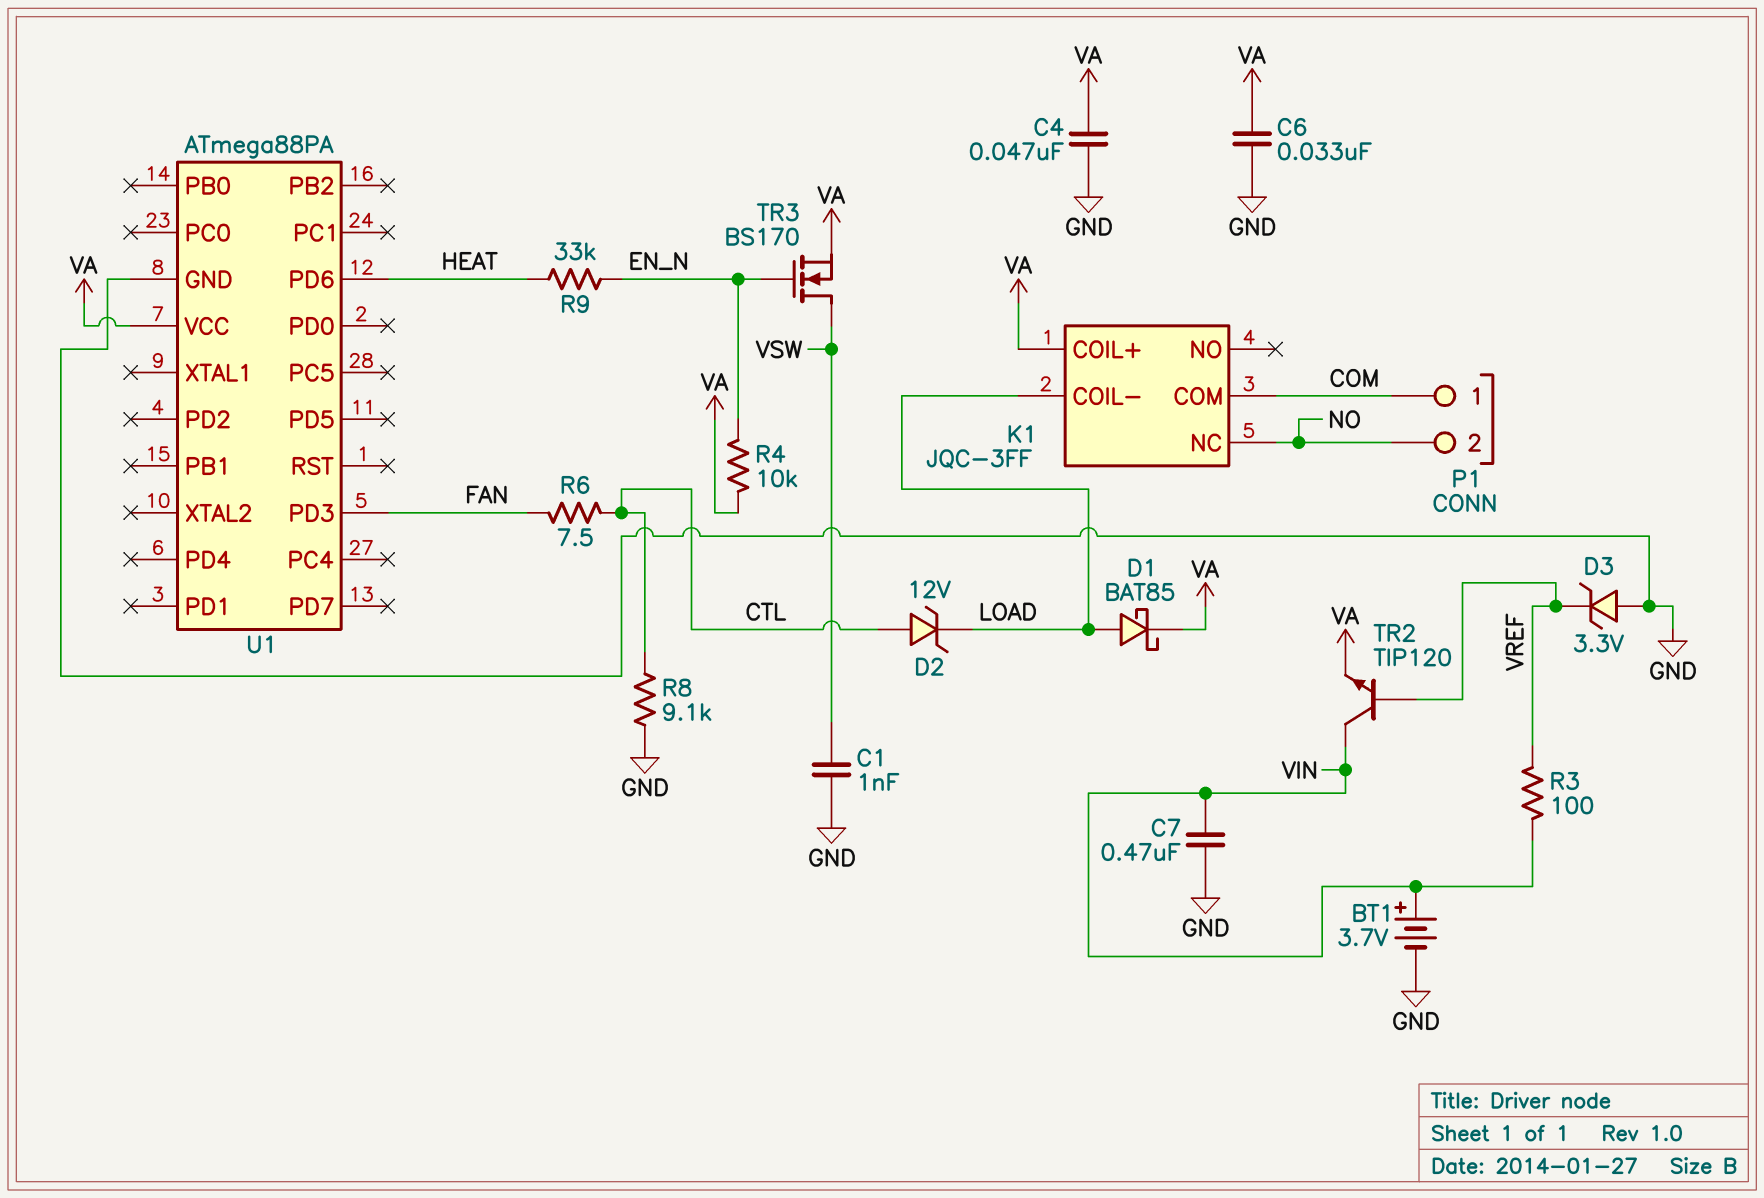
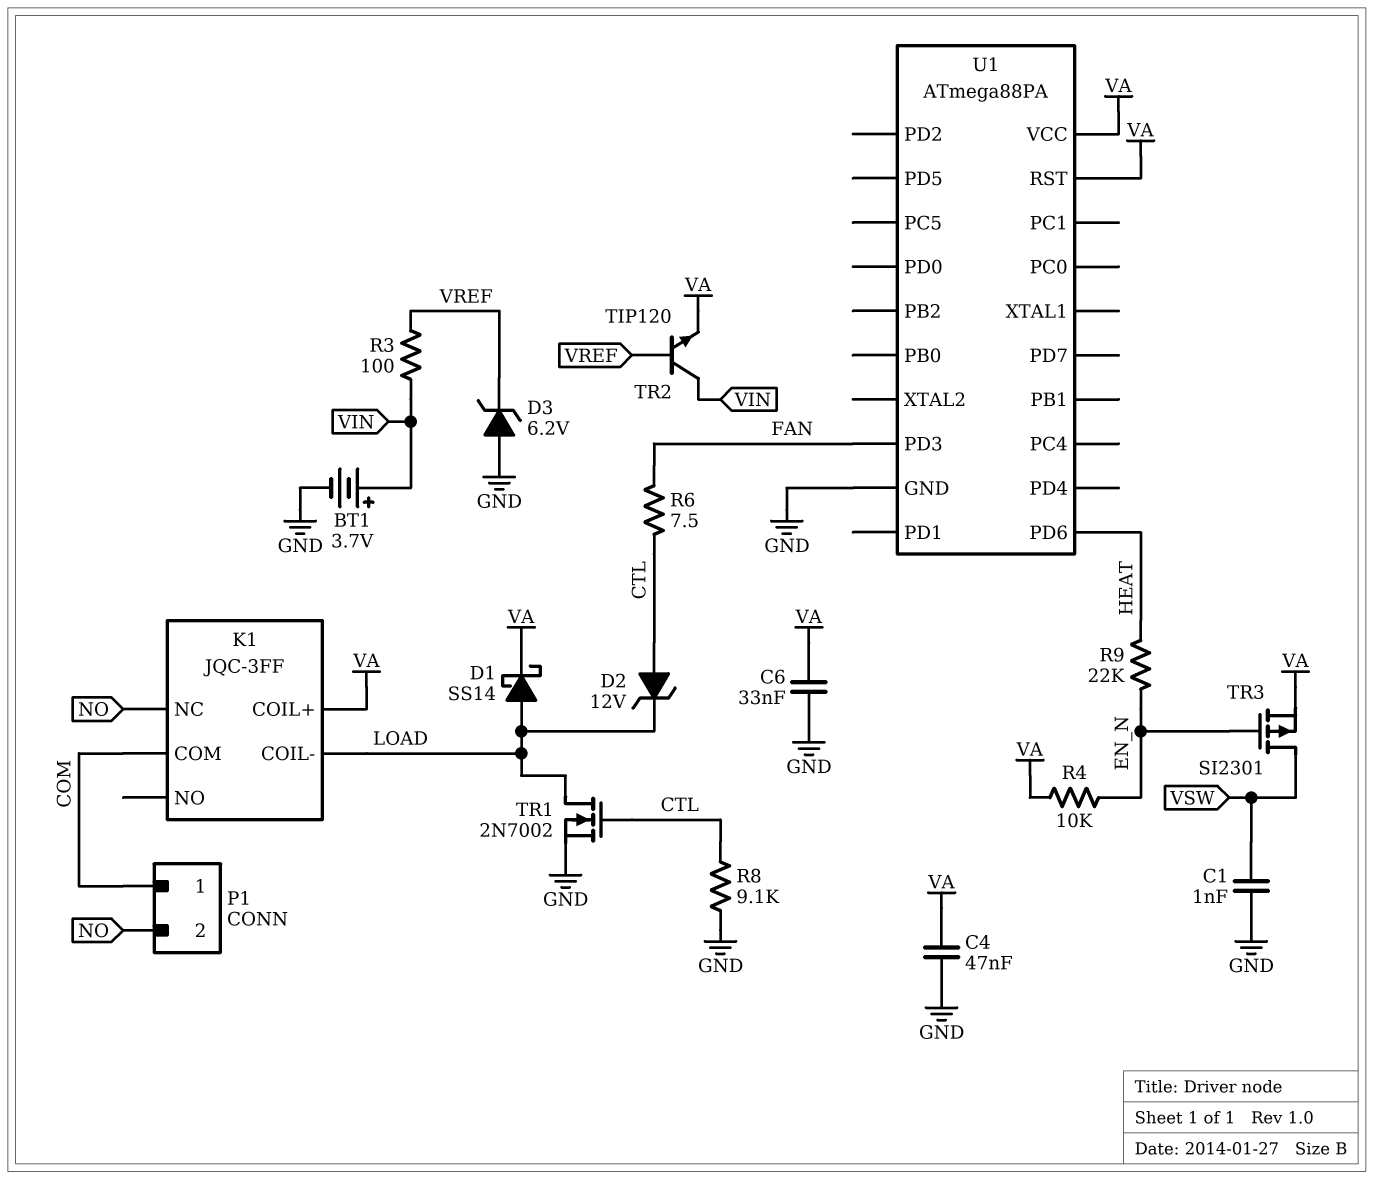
C7: 470nF (GND, VIN) -> none
D1: schottky BAT85 (A LOAD, K VA) -> schottky SS14 (A LOAD, K VA)
D3: zener 3.3V (A GND, K VREF) -> zener 6.2V (A GND, K VREF)
R9: 33k (EN_N, HEAT) -> 22k (EN_N, HEAT)
TR1: none -> NMOS 2N7002 (G CTL, D LOAD, S GND)
TR3: NMOS BS170 (G EN_N, D VSW, S VA) -> PMOS SI2301 (G EN_N, D VSW, S VA)
U1 pin RST: none -> VA

